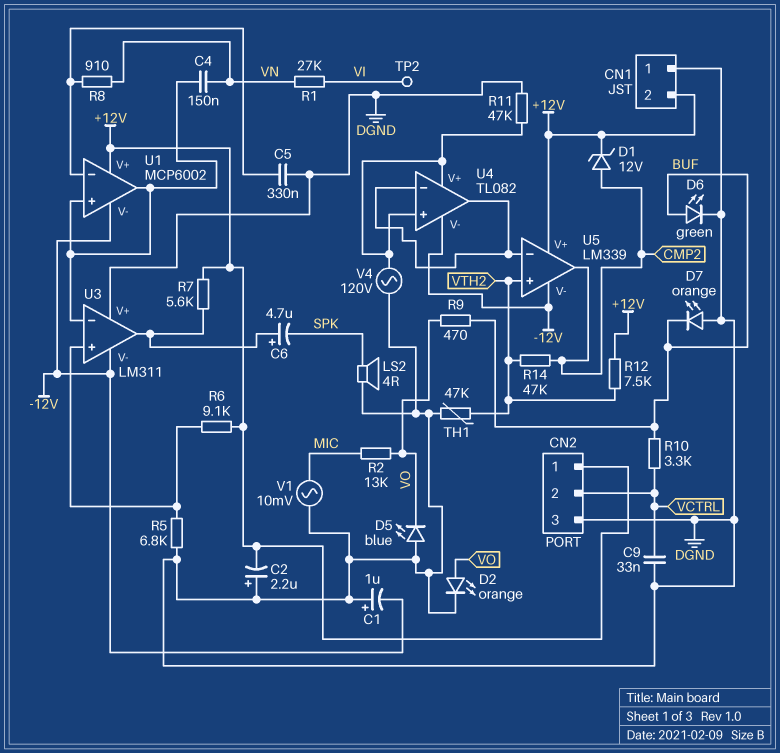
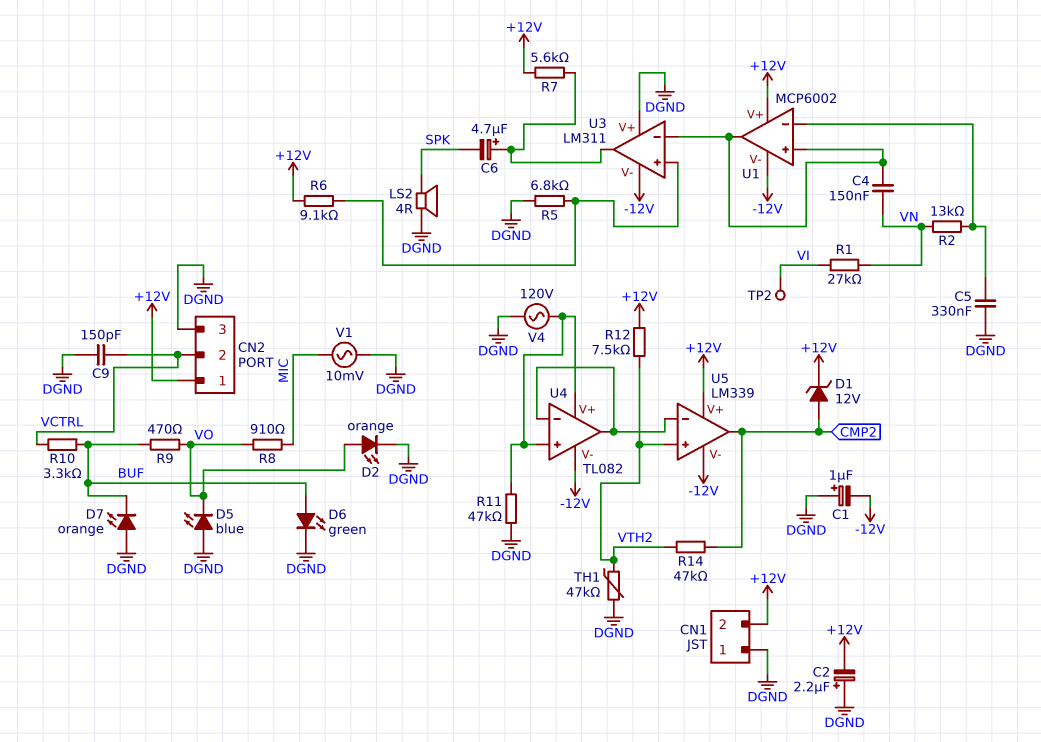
C9: 33nF (DGND, VCTRL) -> 150pF (DGND, VCTRL)
R2: 13k (MIC, VO) -> 13k (U1/in-, VN)
R8: 910 (U1/in-, VN) -> 910 (MIC, VO)

